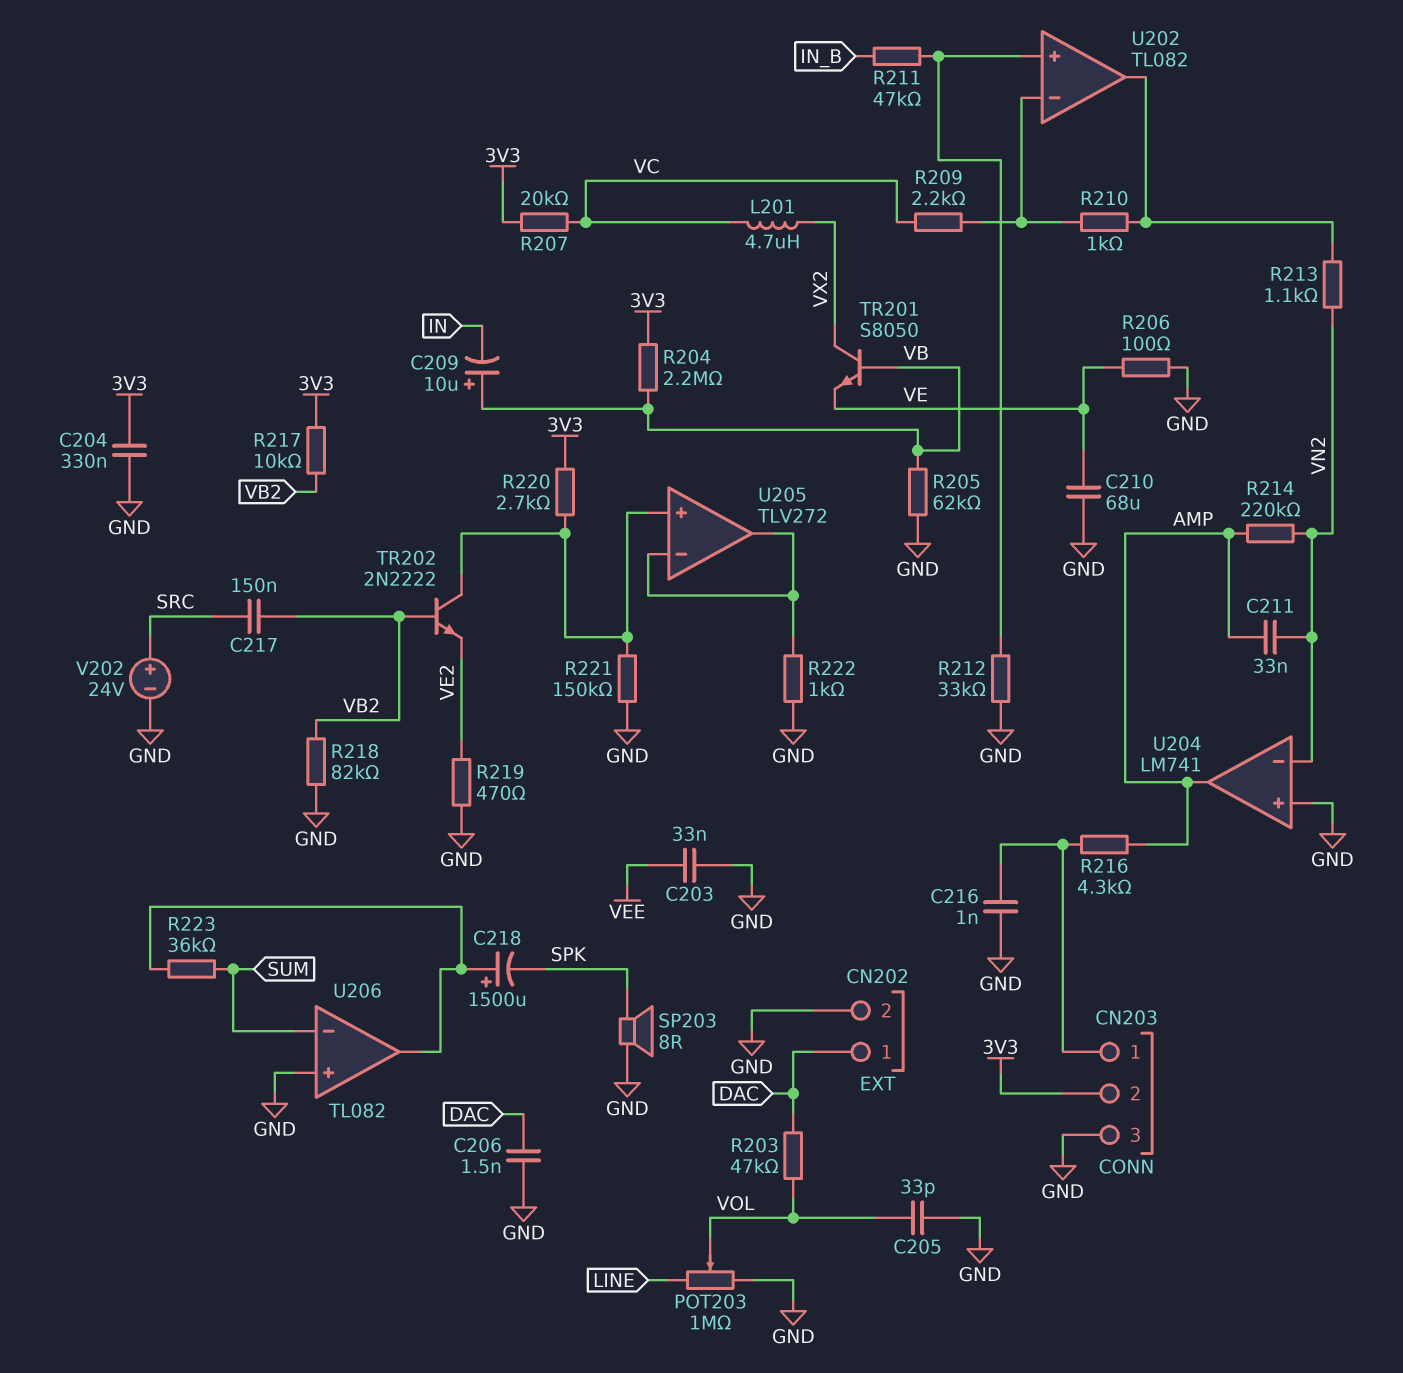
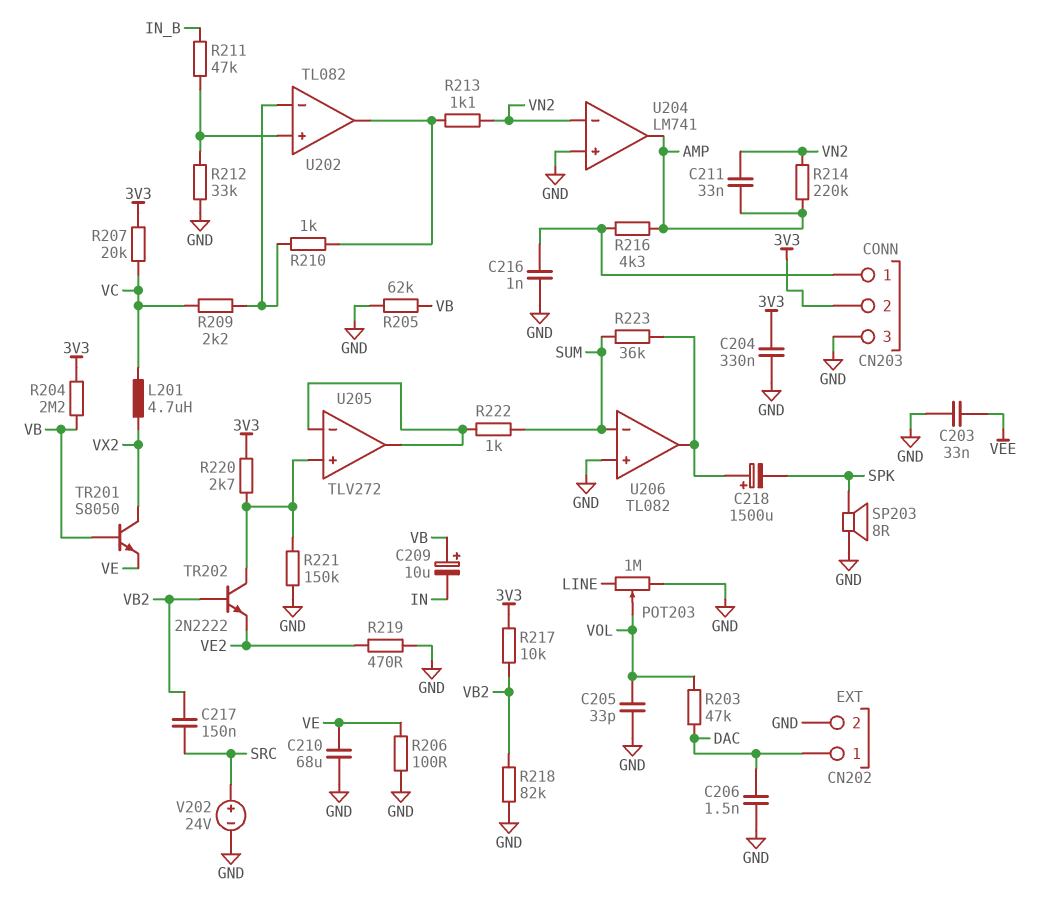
R222: 1k (GND, U205/in-) -> 1k (SUM, U205/in-)

